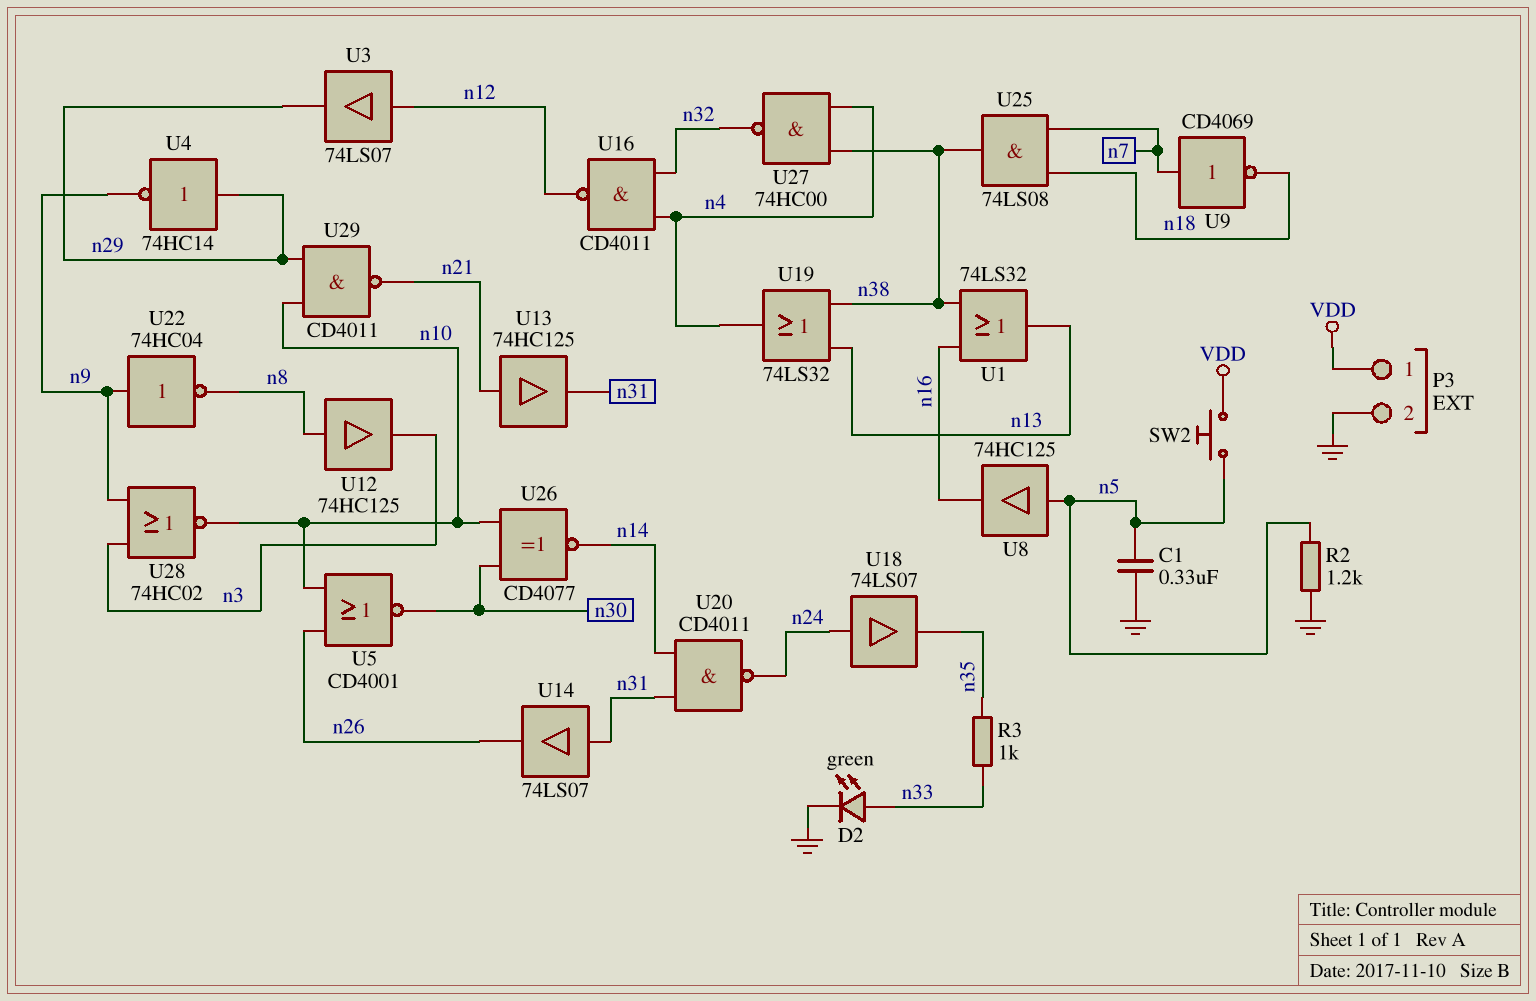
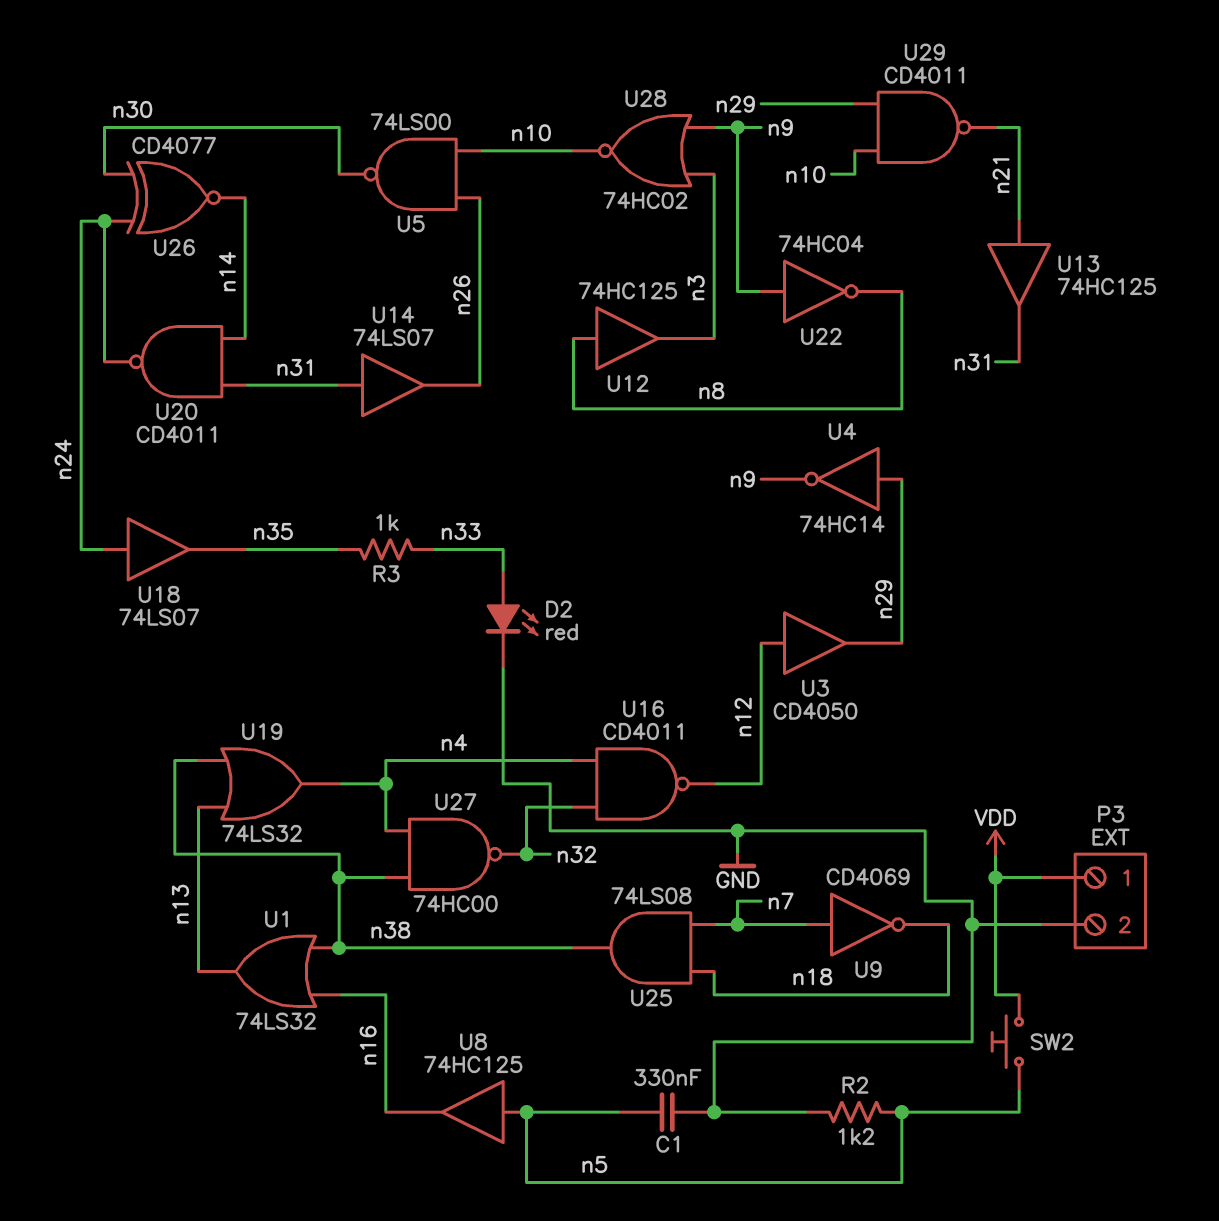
D2: LED green (A n33, K GND) -> LED red (A n33, K GND)
U3: buffer 74LS07 (in n12, out n29) -> buffer CD4050 (in n12, out n29)
U5: NOR CD4001 (in n10, in n26, out n30) -> NAND 74LS00 (in n10, in n26, out n30)
U26: XNOR CD4077 (in n10, in n30, out n14) -> XNOR CD4077 (in n24, in n30, out n14)

